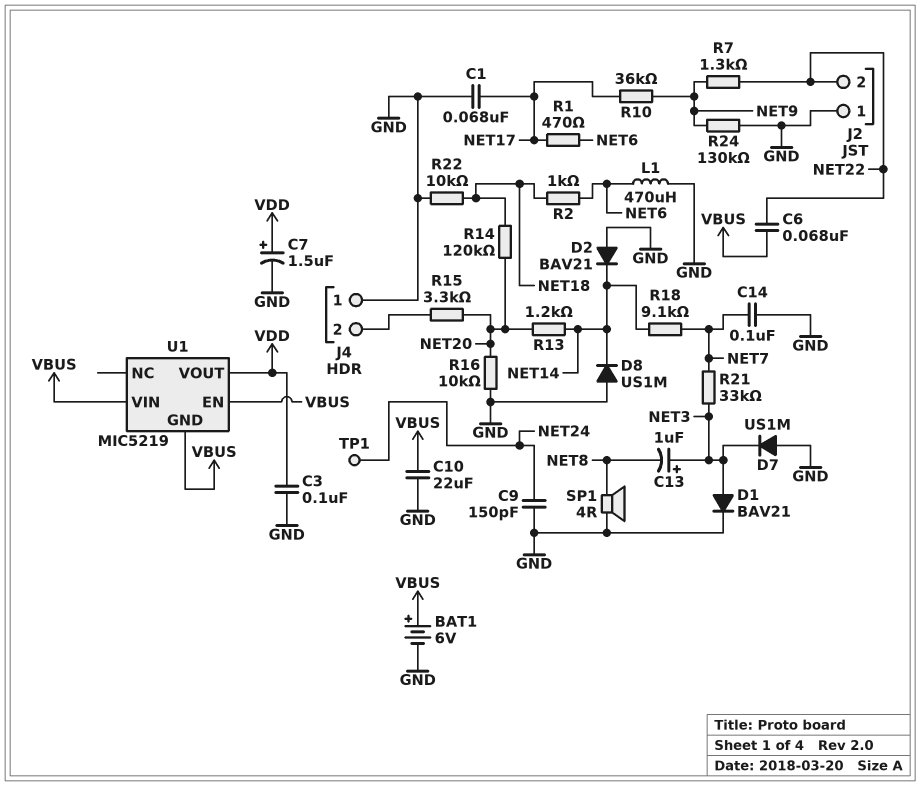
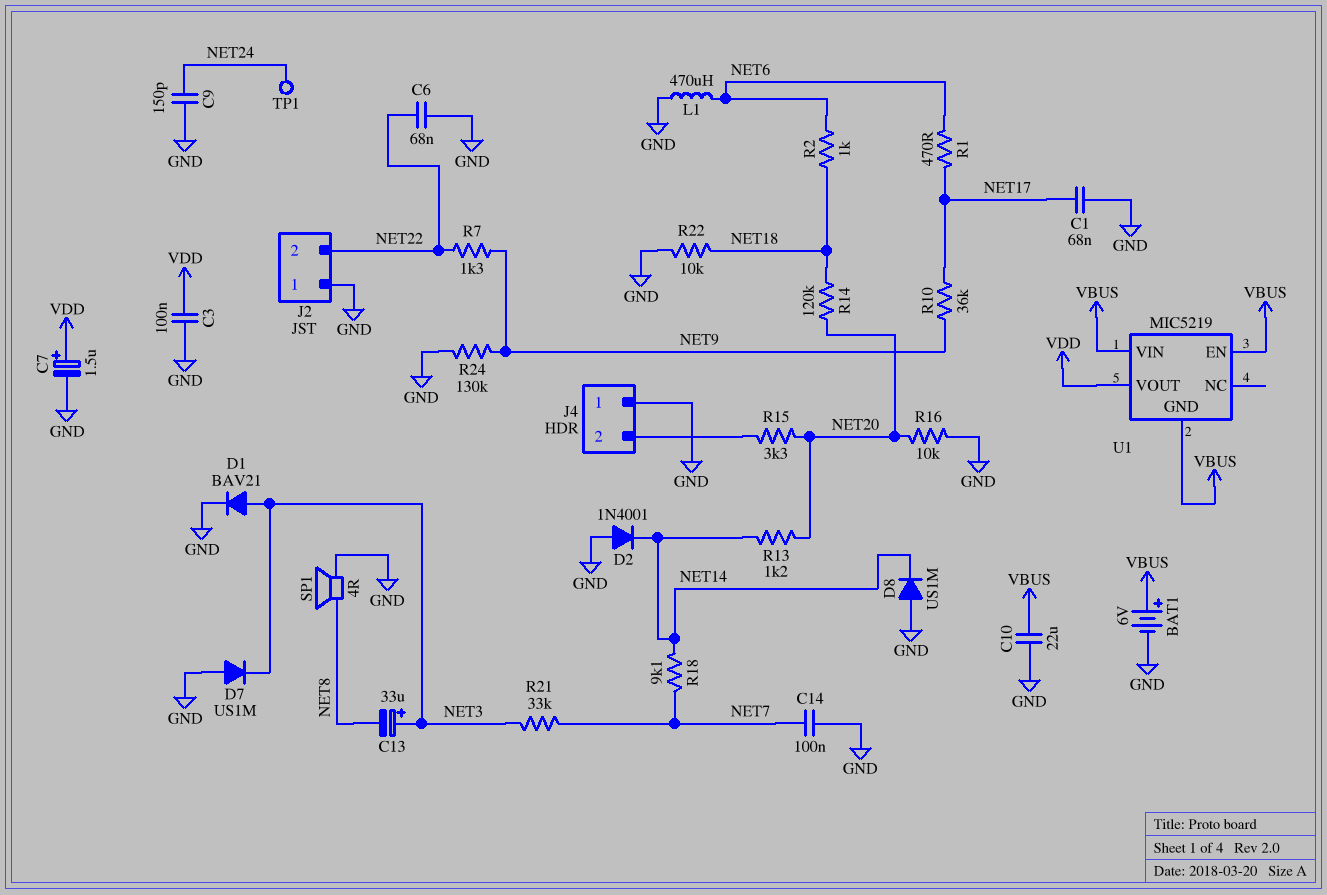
C6: 68nF (NET22, VBUS) -> 68nF (GND, NET22)
C13: 1uF (plus NET3, minus NET8) -> 33uF (plus NET3, minus NET8)
D2: diode BAV21 (A GND, K NET14) -> diode 1N4001 (A GND, K NET14)

